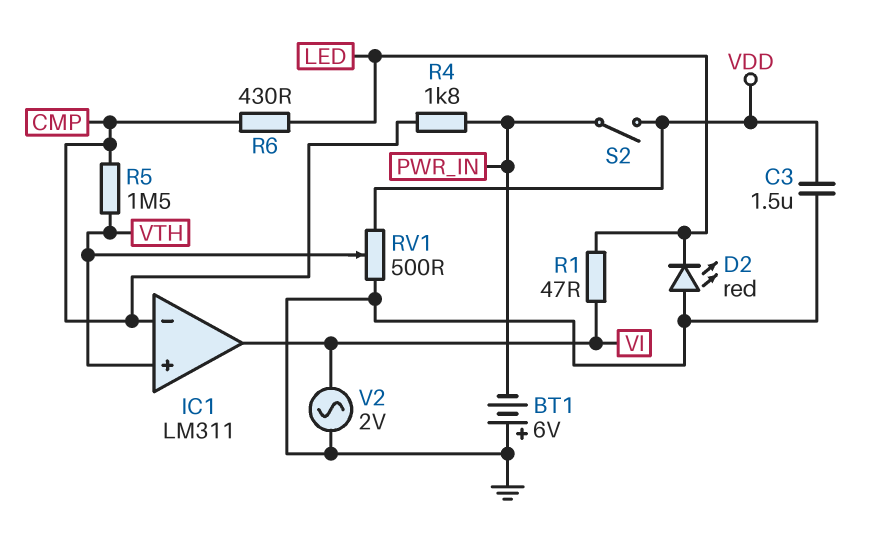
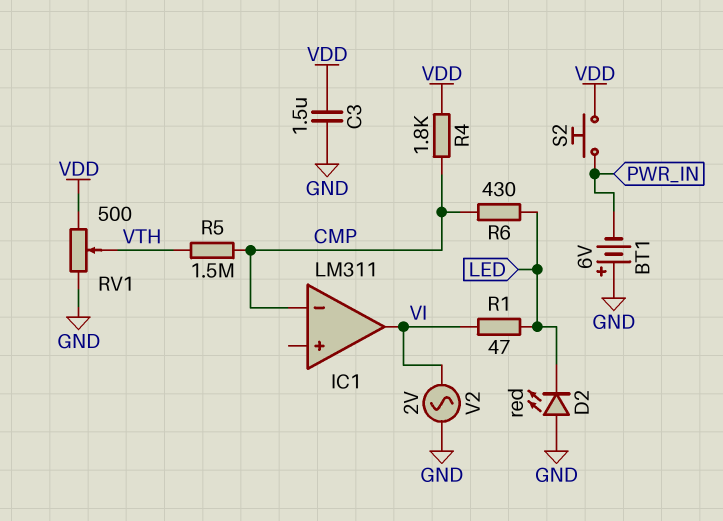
IC1 pin in+: VTH -> none
R4: 1.8k (CMP, PWR_IN) -> 1.8k (CMP, VDD)
S2: switch (PWR_IN, VDD) -> button (PWR_IN, VDD)

